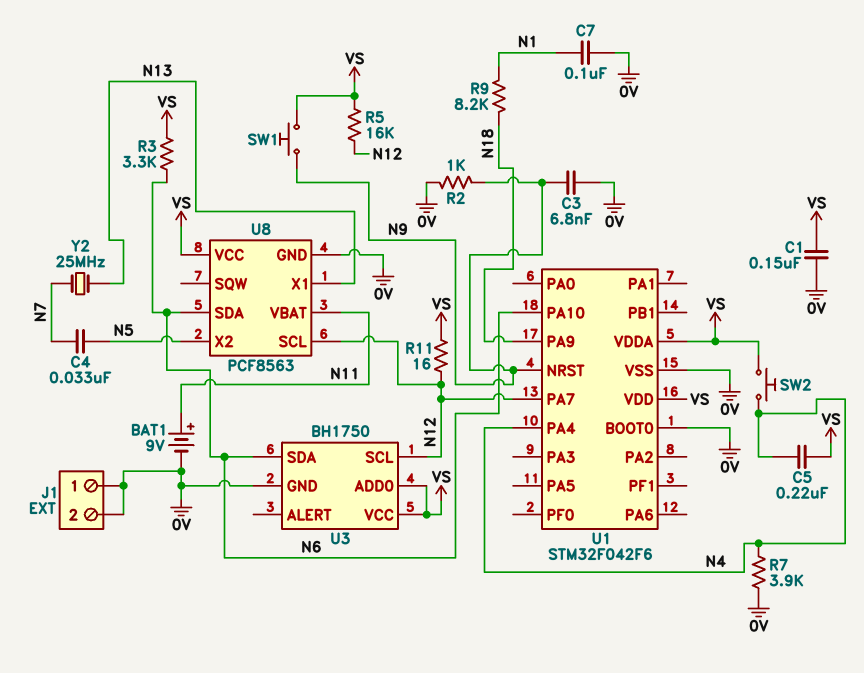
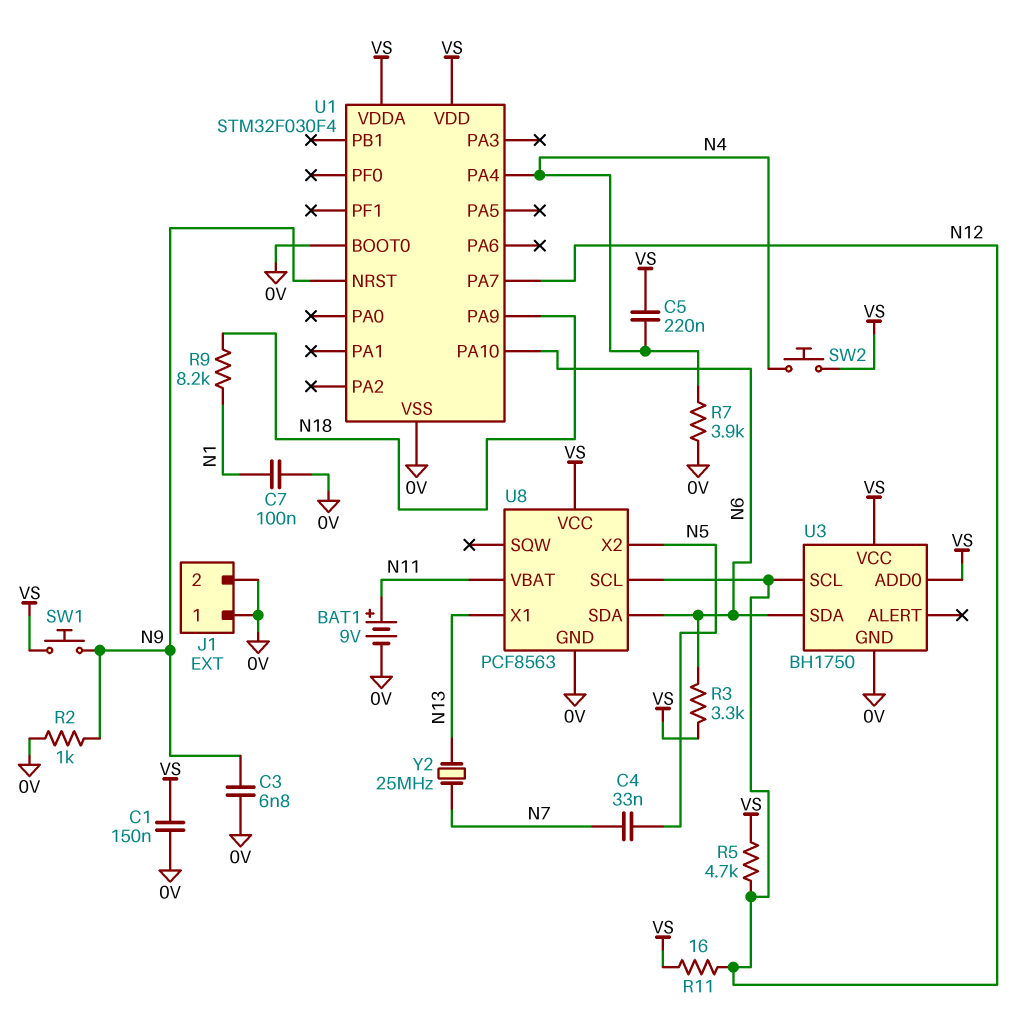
R5: 16k (N12, VS) -> 4.7k (N12, VS)
U1: STM32F042F6 -> STM32F030F4

